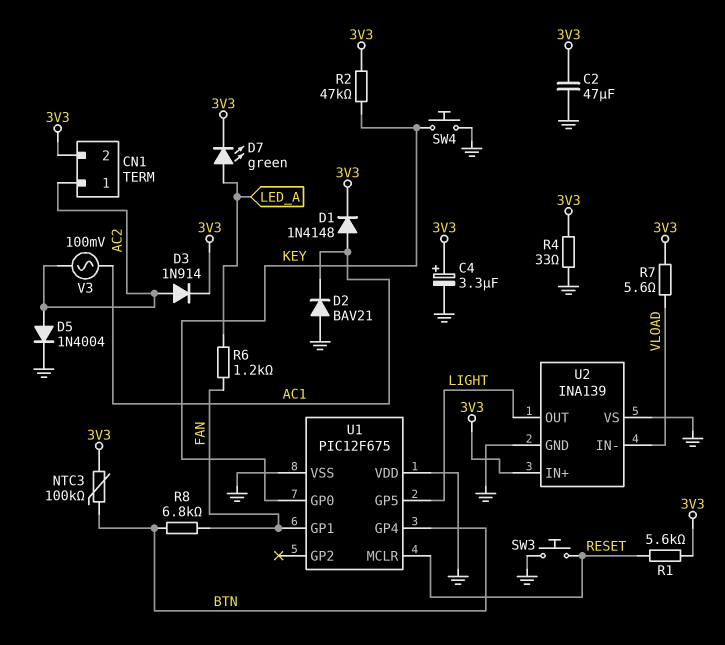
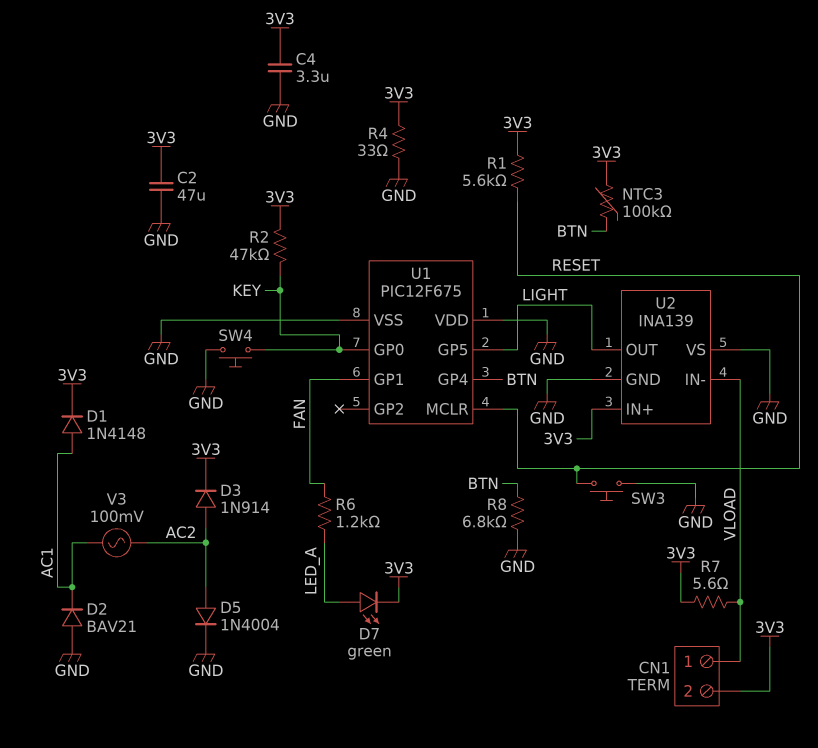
C4: 3.3uF (plus 3V3, minus GND) -> 3.3uF (3V3, GND)
CN1 pin 1: AC2 -> VLOAD
R8: 6.8k (BTN, FAN) -> 6.8k (BTN, GND)

